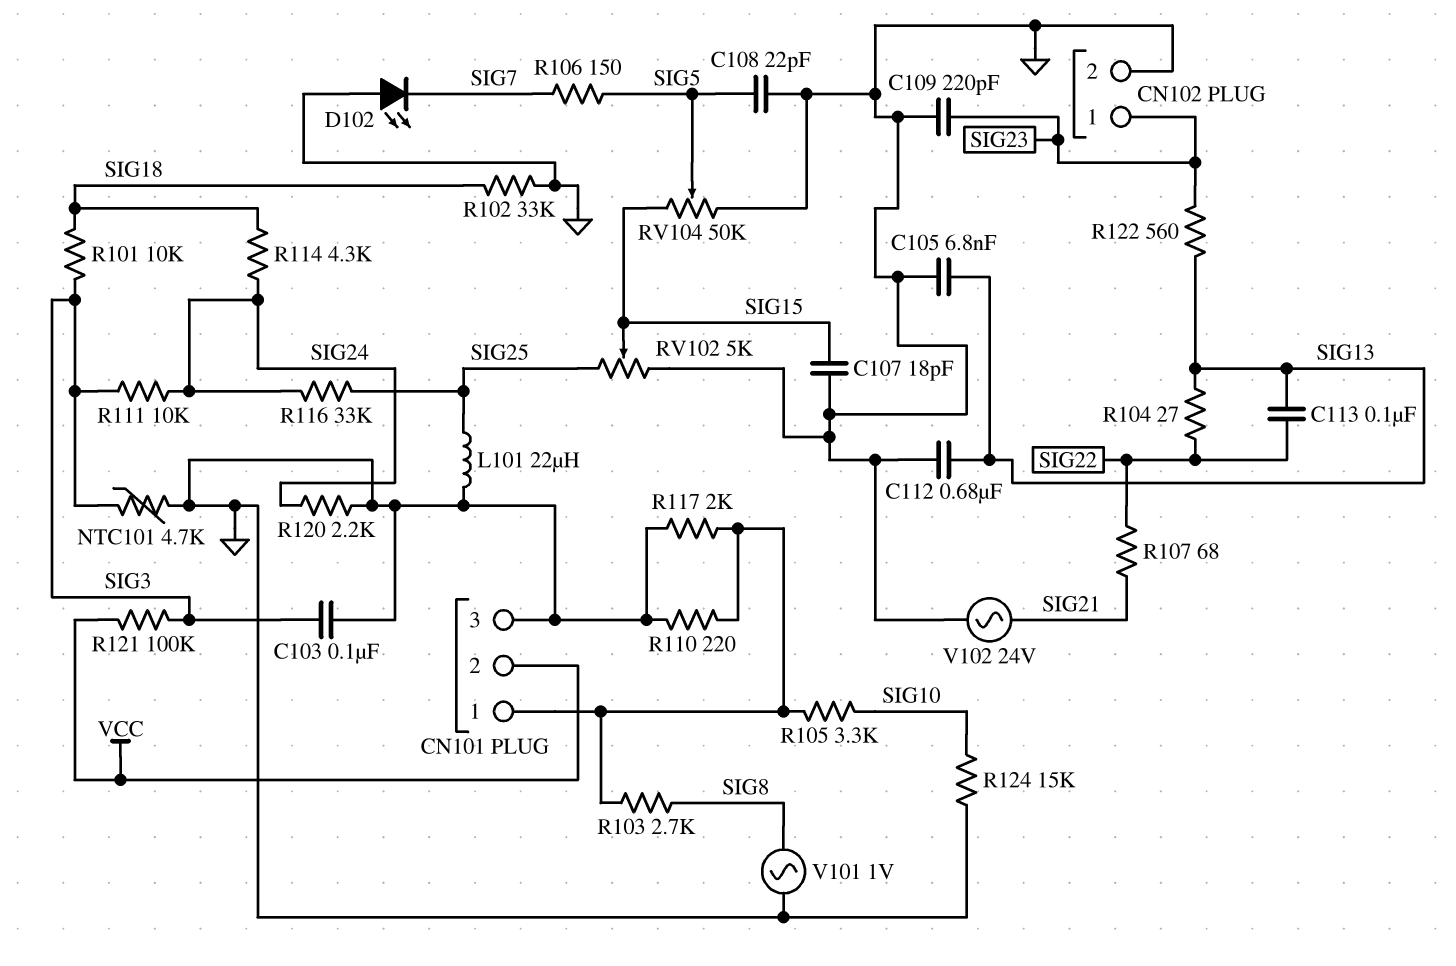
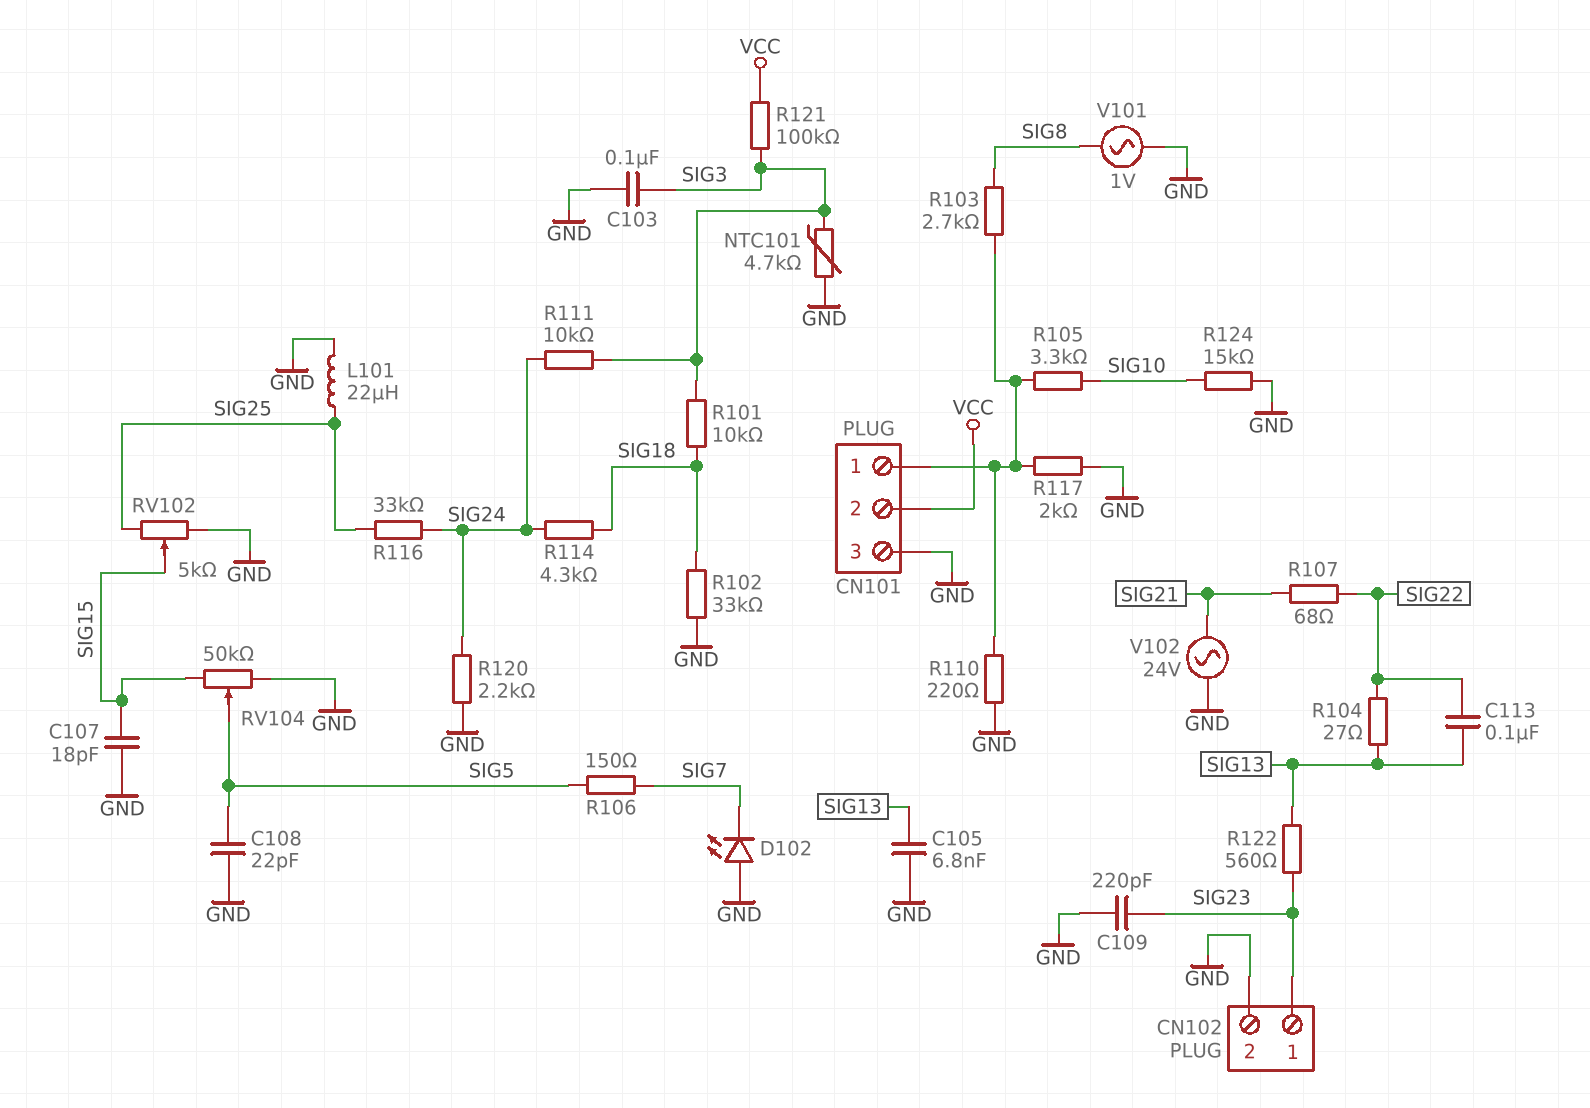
C112: 680nF (GND, SIG13) -> none

